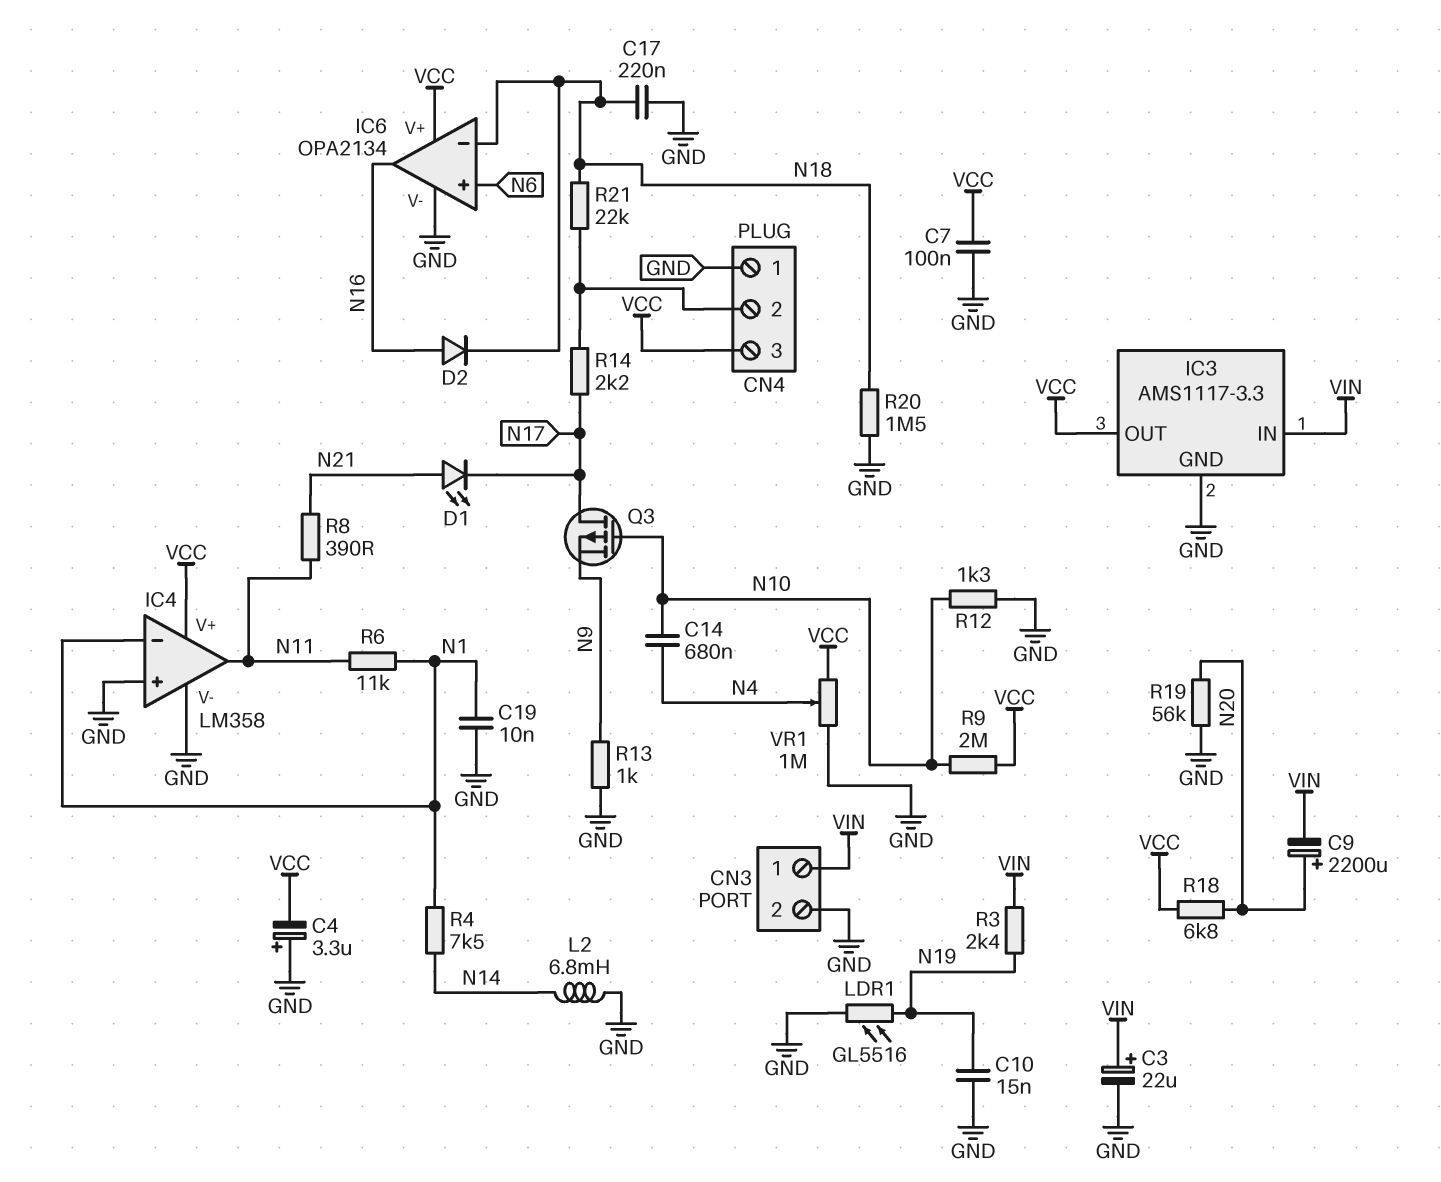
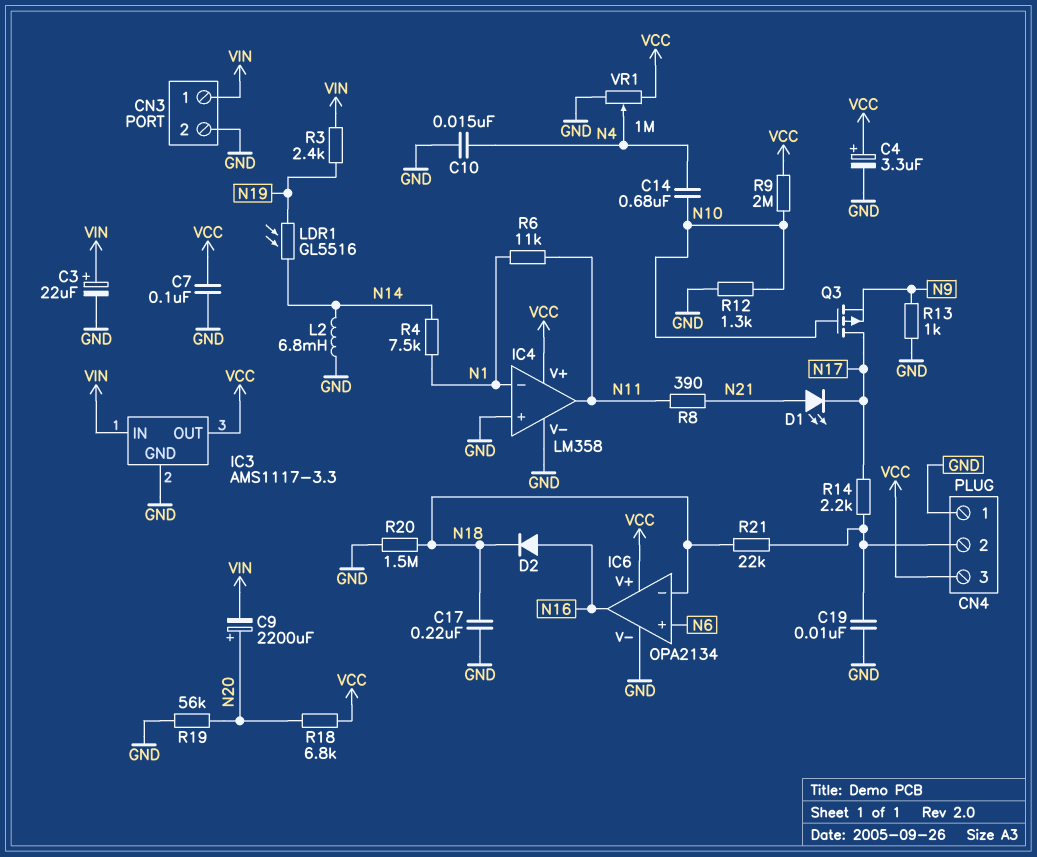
C4: 3.3uF (plus GND, minus VCC) -> 3.3uF (plus VCC, minus GND)
C10: 15nF (GND, N19) -> 15nF (GND, N4)
C19: 10nF (GND, N1) -> 10nF (CN4/2, GND)
LDR1: GL5516 (GND, N19) -> GL5516 (N14, N19)

